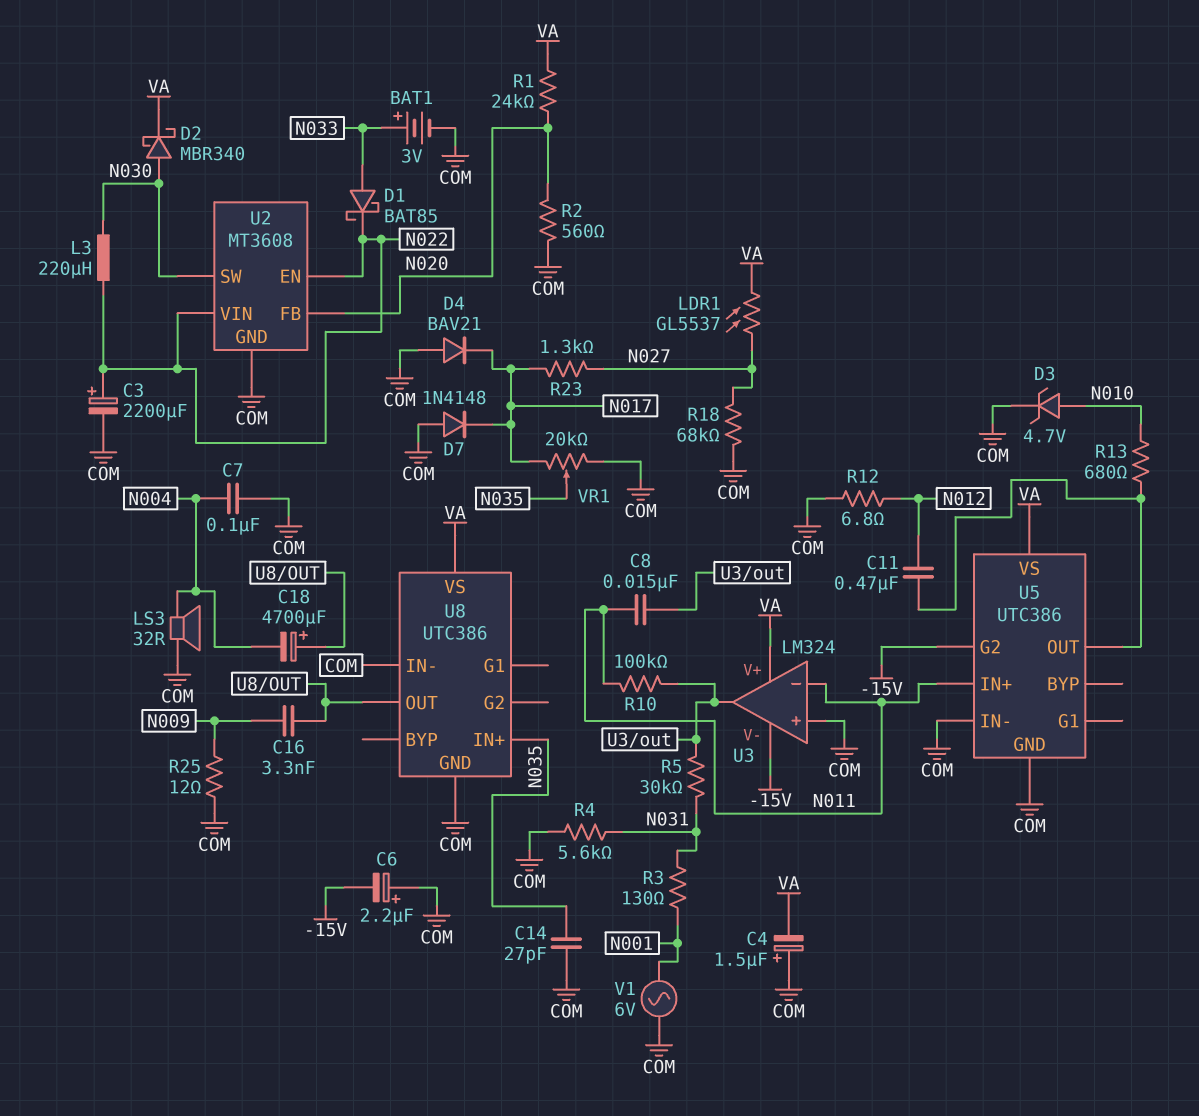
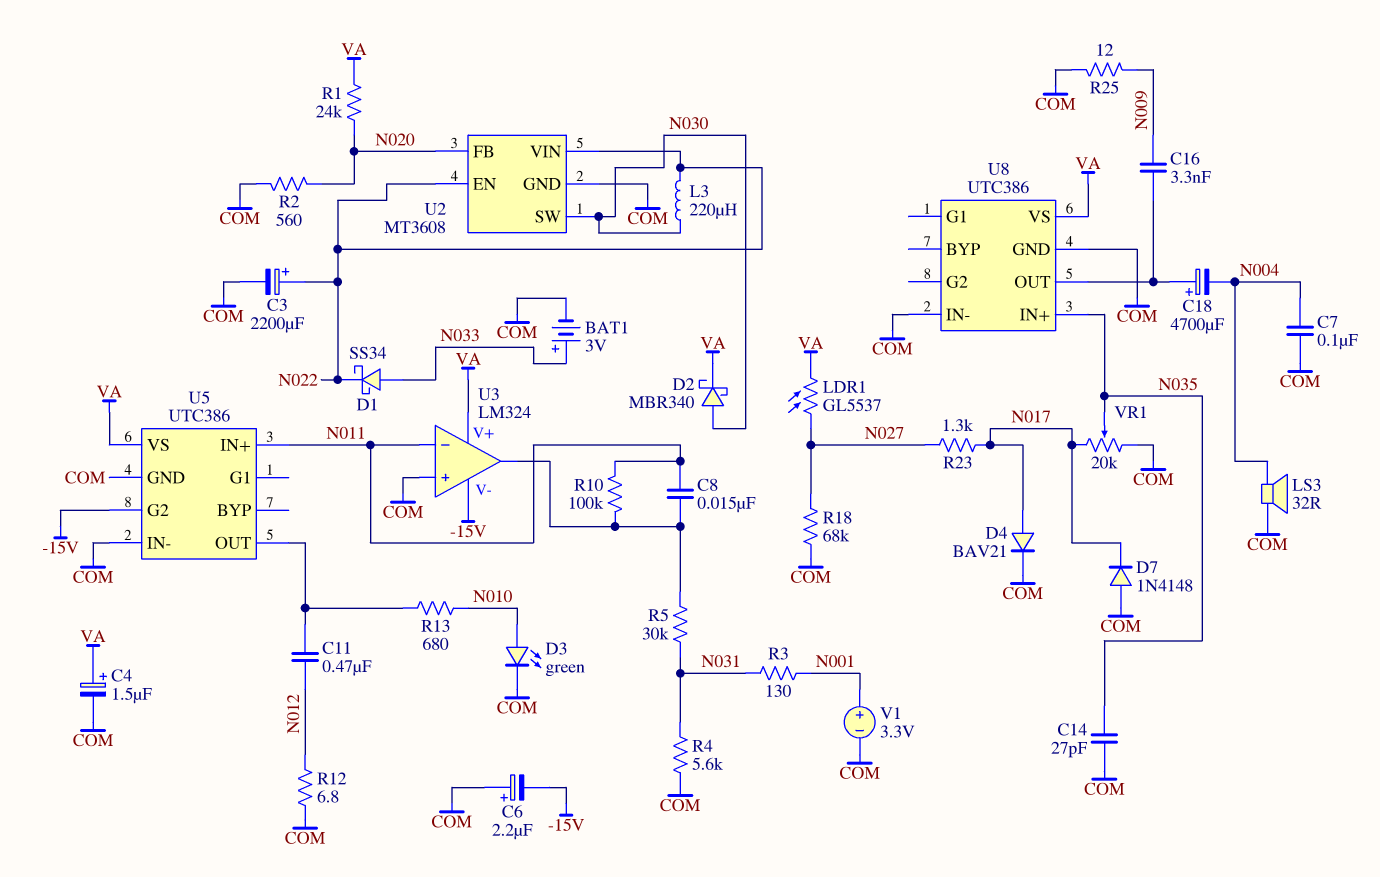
C4: 1.5uF (plus COM, minus VA) -> 1.5uF (plus VA, minus COM)
D1: schottky BAT85 (A N033, K N022) -> schottky SS34 (A N033, K N022)
D3: zener 4.7V (A N010, K COM) -> LED green (A N010, K COM)
D4: diode BAV21 (A COM, K N017) -> diode BAV21 (A N017, K COM)
V1: AC 6V (COM, N001) -> 3.3V (plus N001, minus COM)

